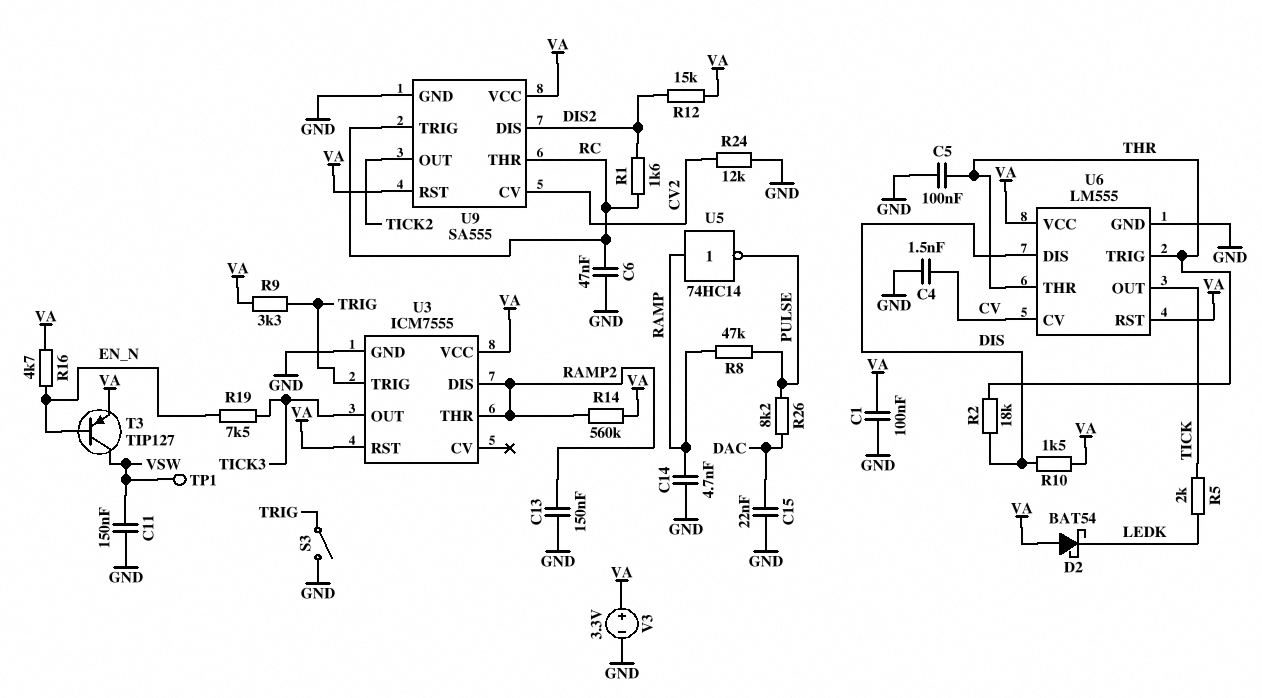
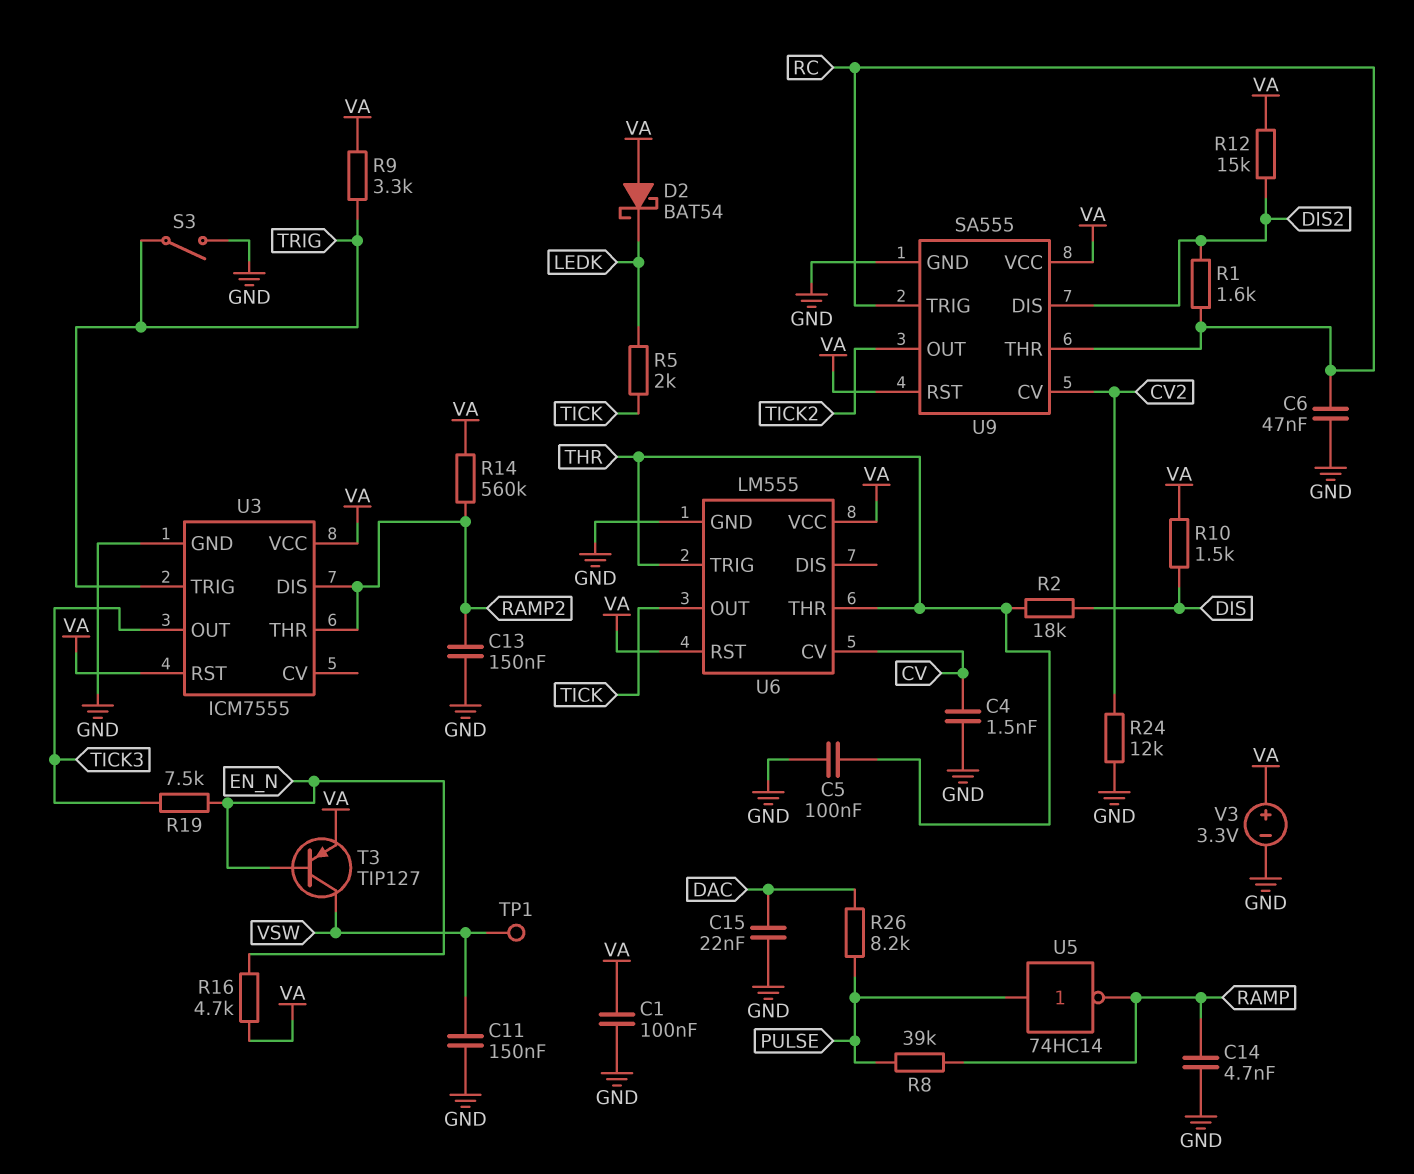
R8: 47k (PULSE, RAMP) -> 39k (PULSE, RAMP)
U5: NOT 74HC14 (in RAMP, out PULSE) -> NOT 74HC14 (in PULSE, out RAMP)
U6 pin DIS: DIS -> none

